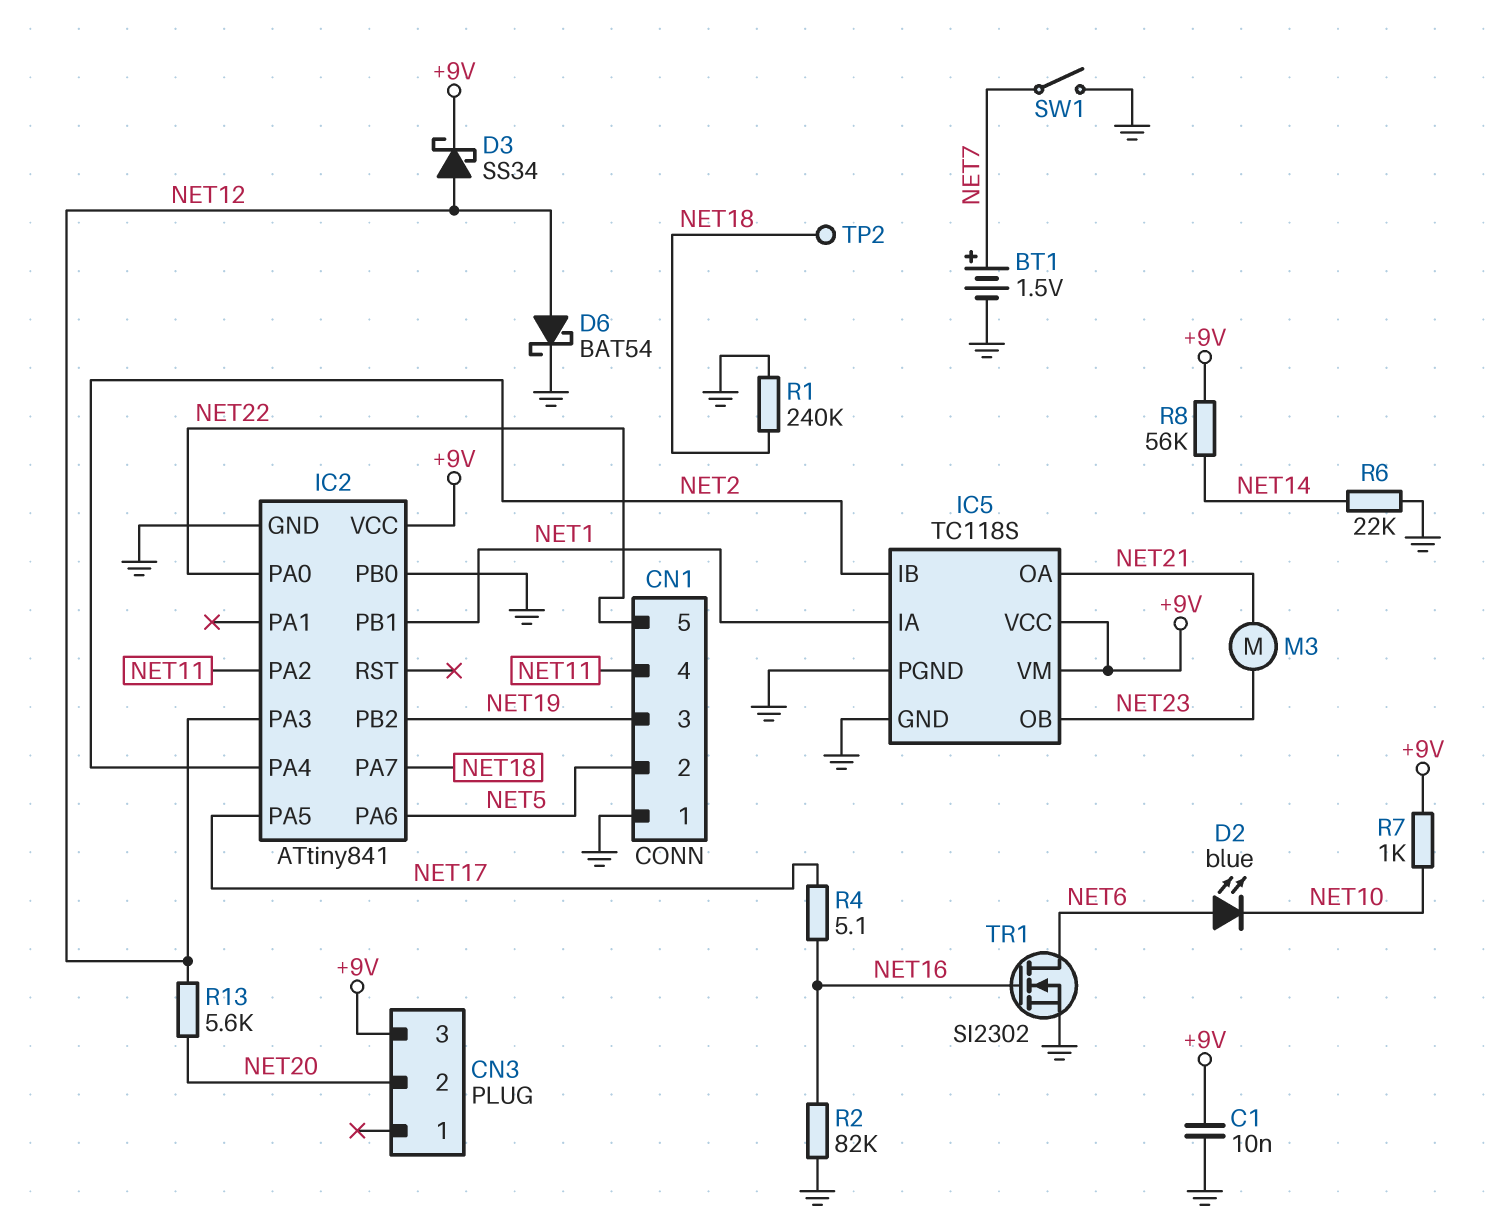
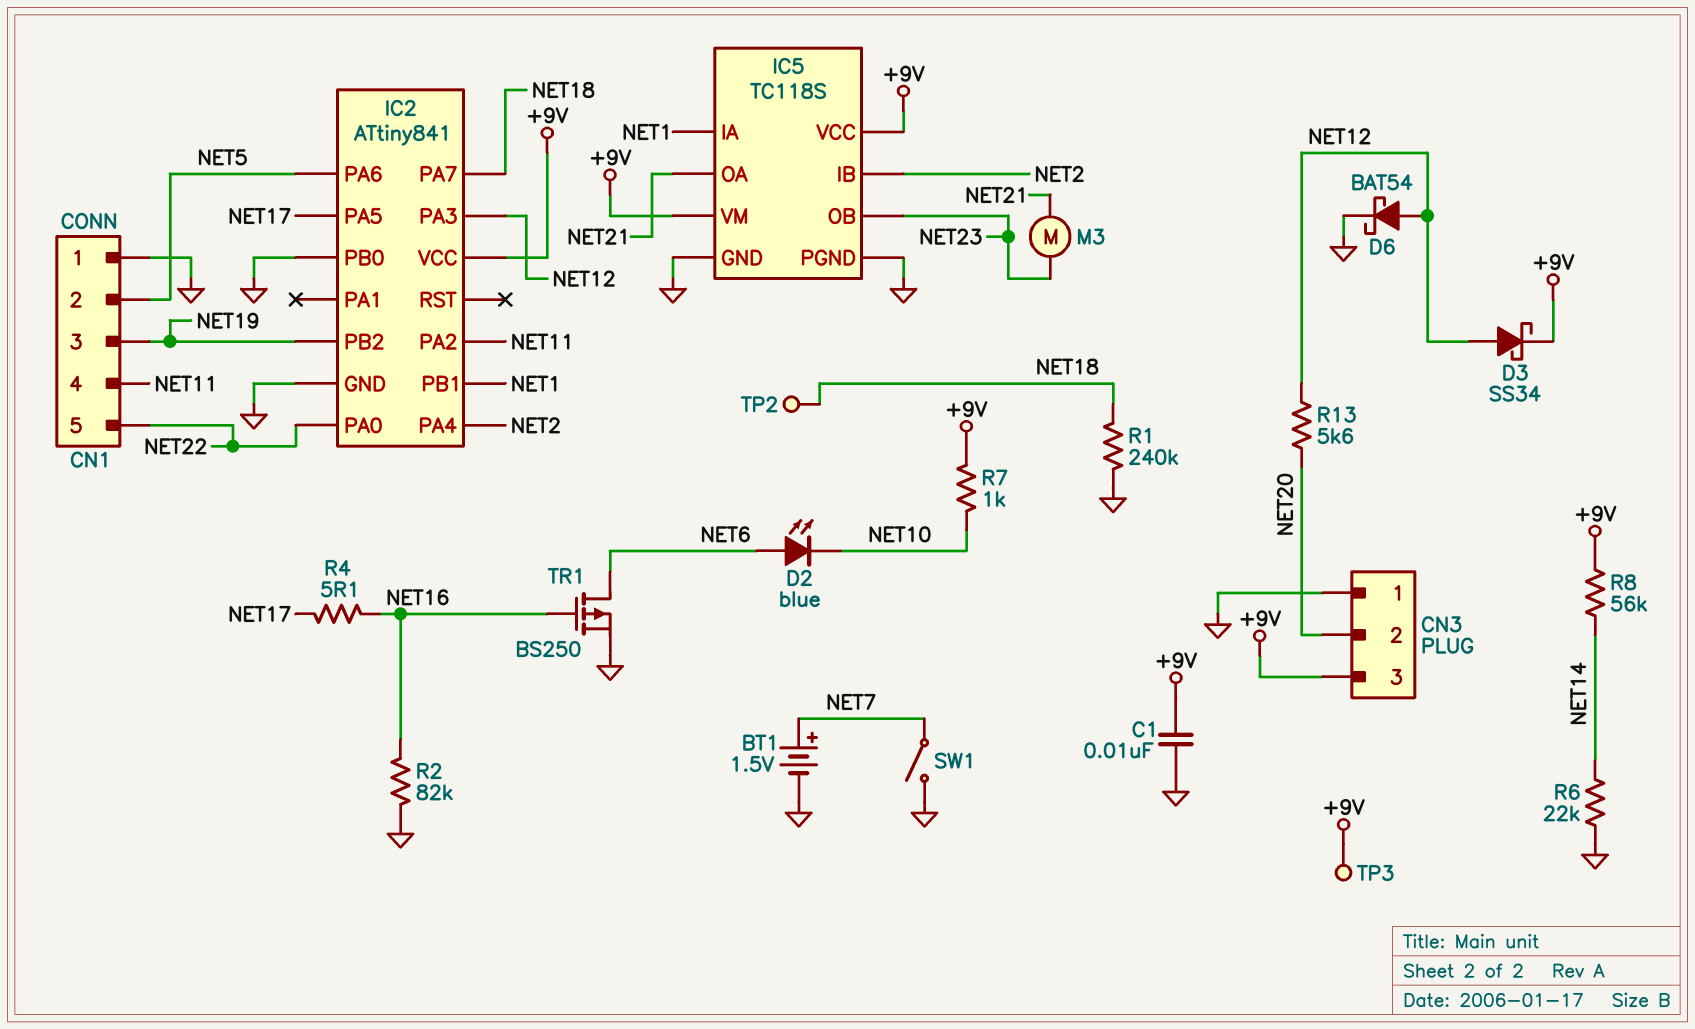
CN3 pin 1: none -> GND
TP3: none -> test point (+9V)
TR1: NMOS SI2302 (G NET16, D NET6, S GND) -> PMOS BS250 (G NET16, D NET6, S GND)

